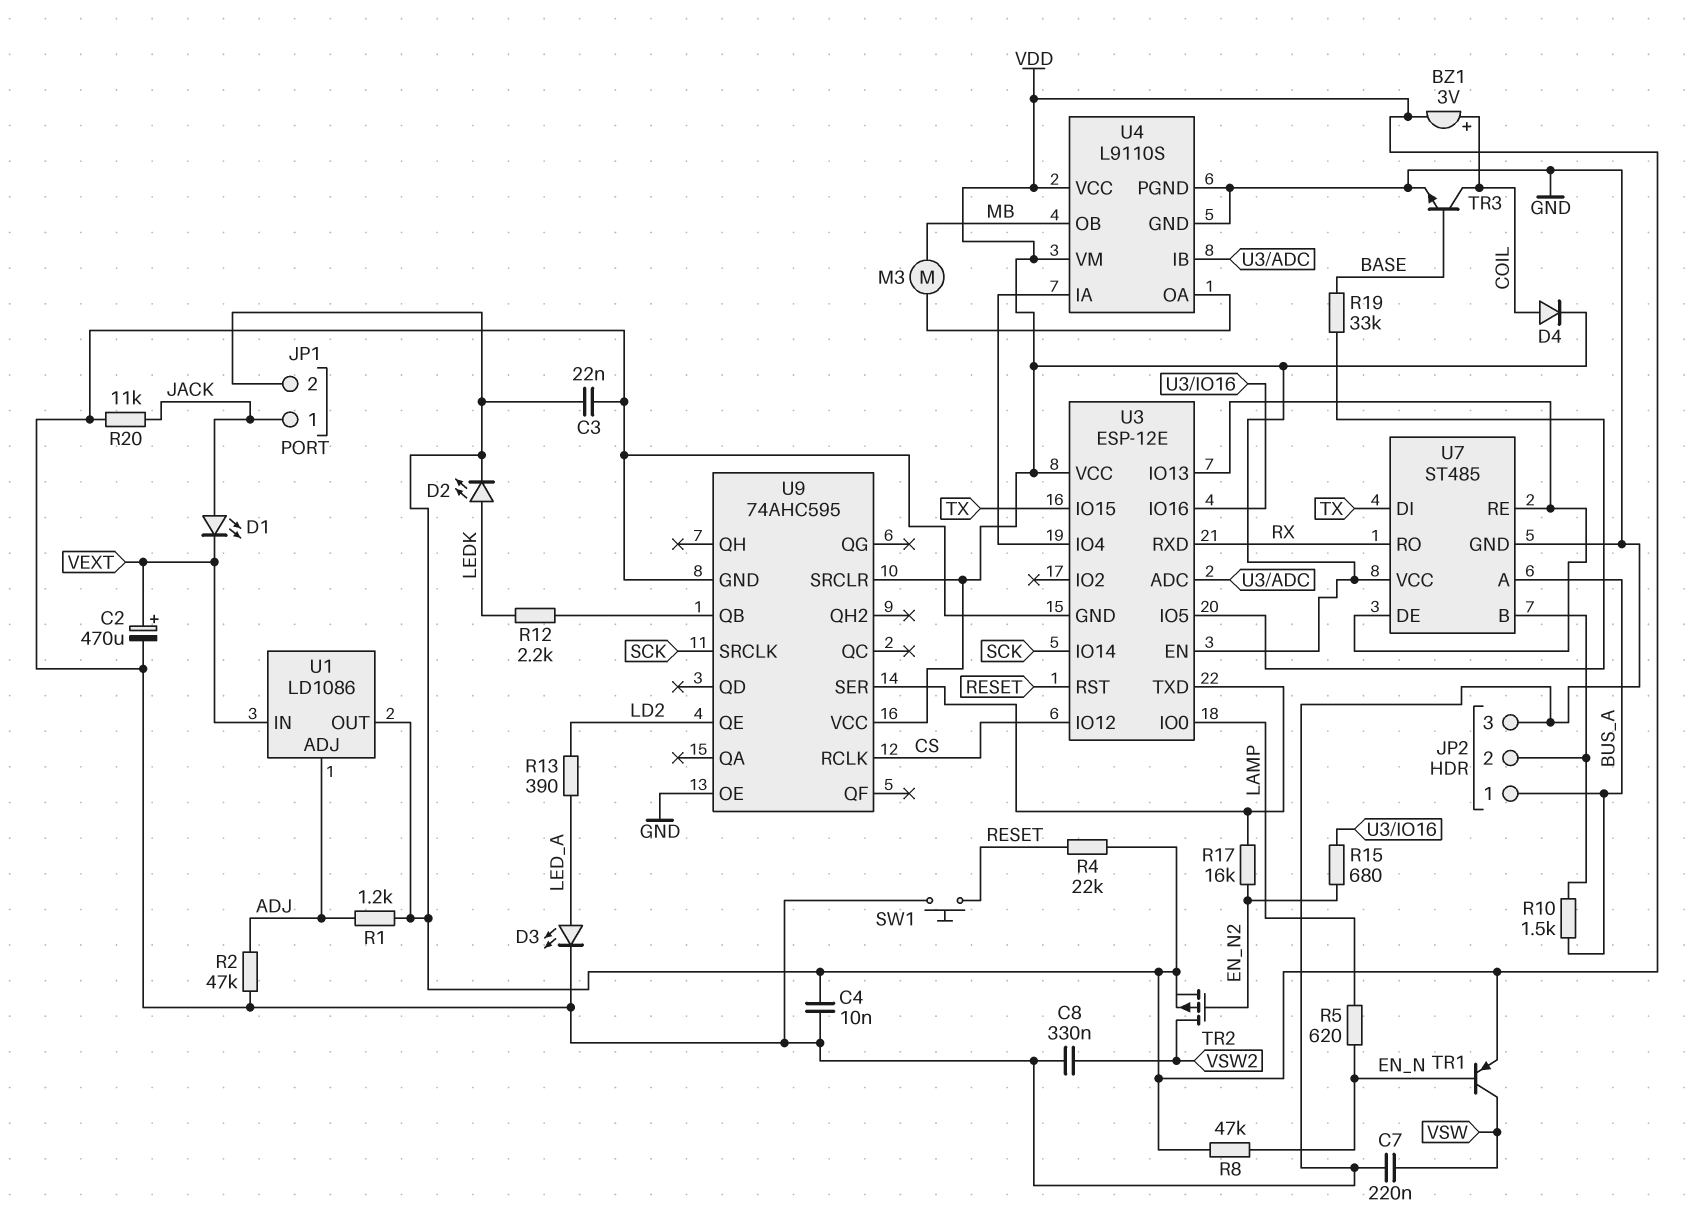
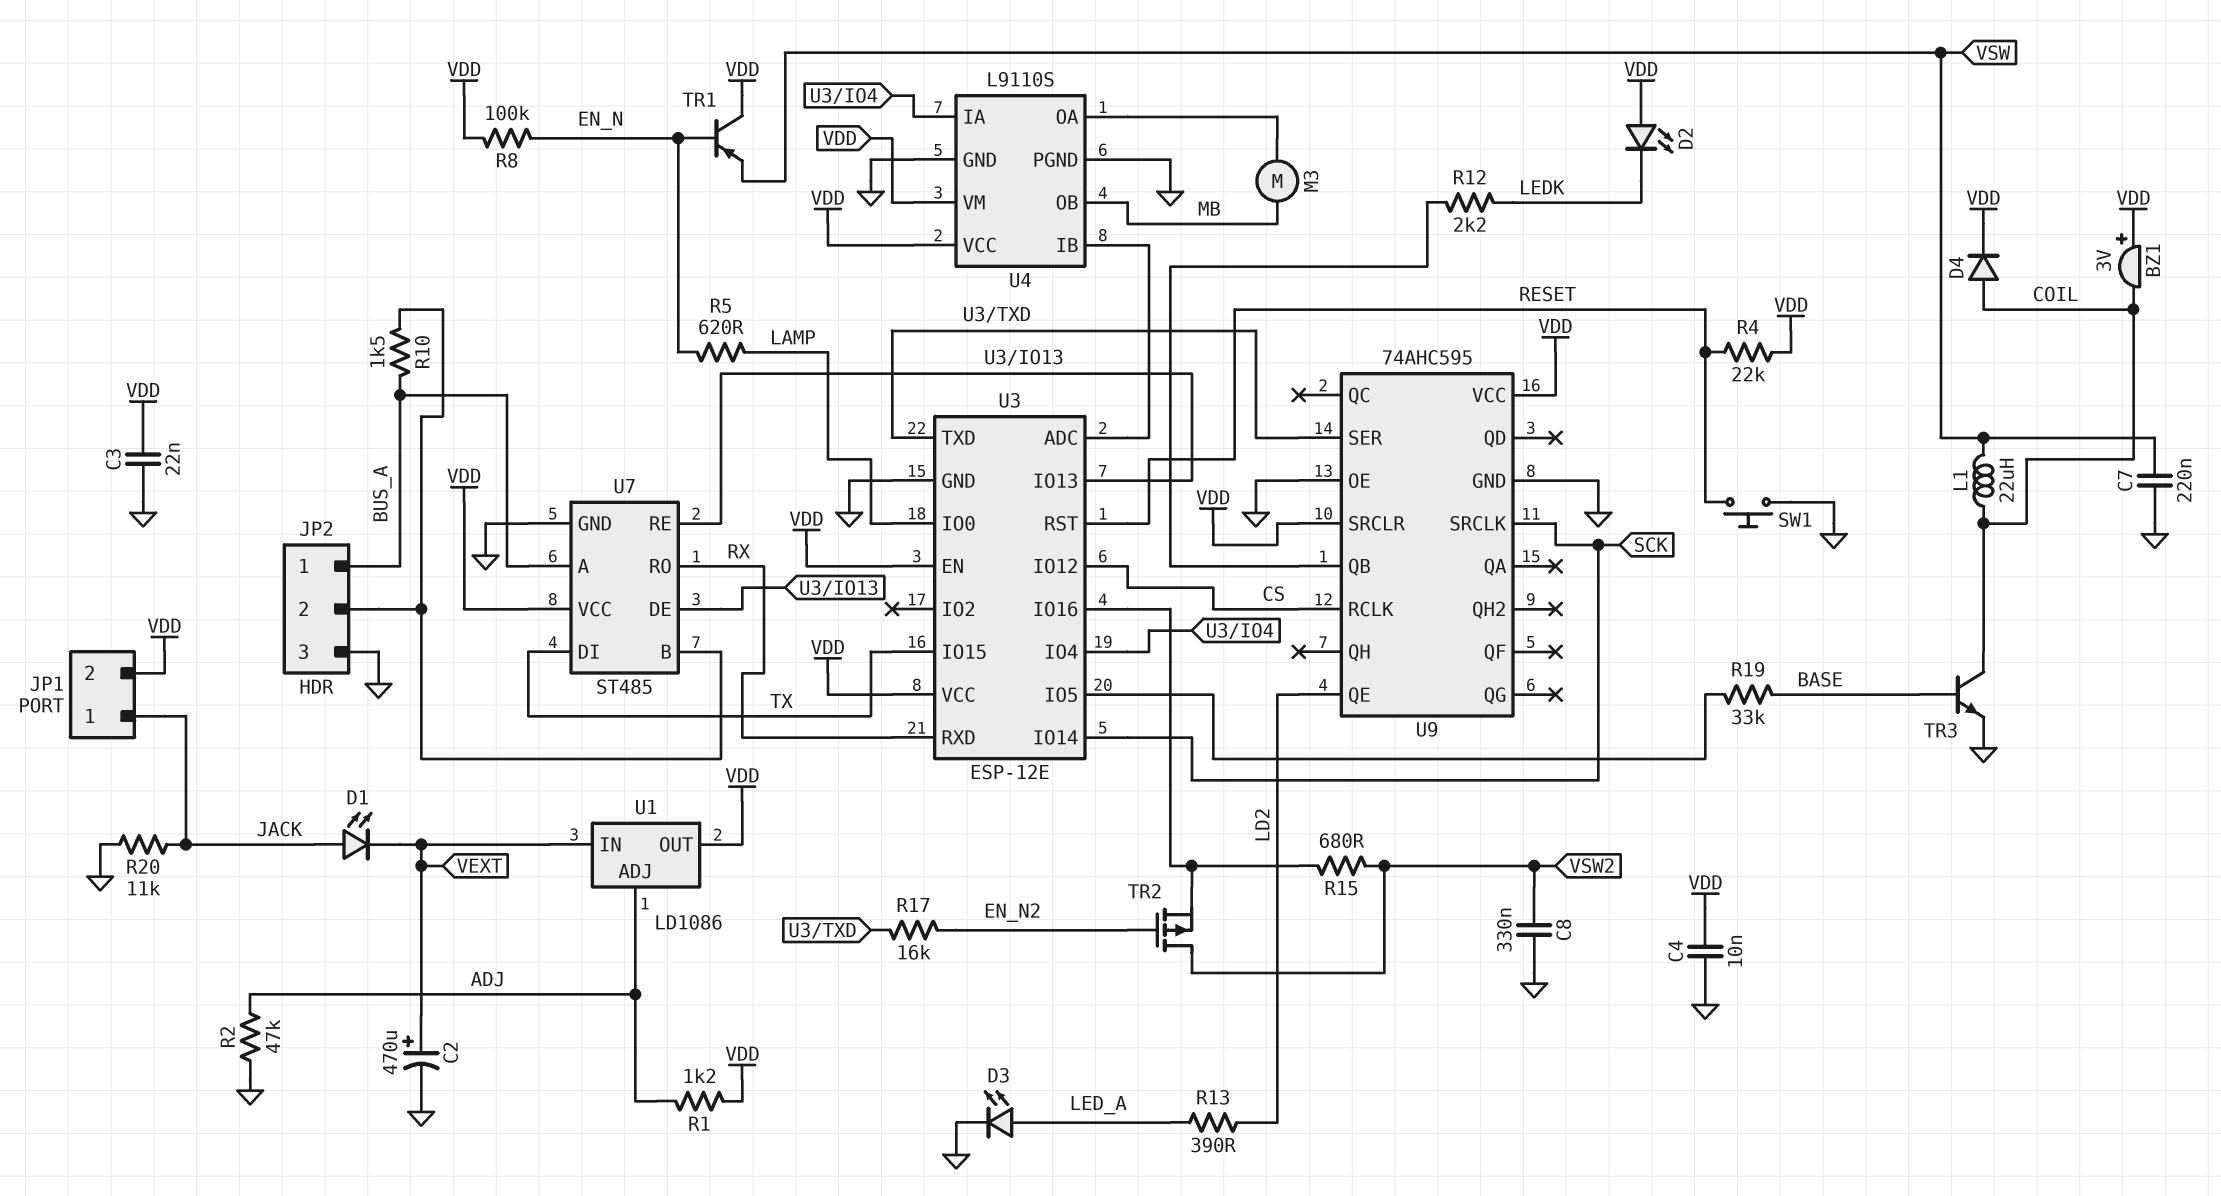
BZ1: buzzer 3V (plus COIL, minus VDD) -> buzzer 3V (plus VDD, minus COIL)
D2: LED (A LEDK, K VDD) -> LED (A VDD, K LEDK)
L1: none -> 22uH (COIL, VSW)
R8: 47k (EN_N, VDD) -> 100k (EN_N, VDD)
R15: 680 (EN_N2, U3/IO16) -> 680 (U3/IO16, VSW2)
TR1: PNP (B EN_N, C VSW, E VDD) -> PNP (B EN_N, C VDD, E VSW)
TR2: PMOS (G EN_N2, D VSW2, S VDD) -> PMOS (G EN_N2, D VSW2, S U3/IO16)

